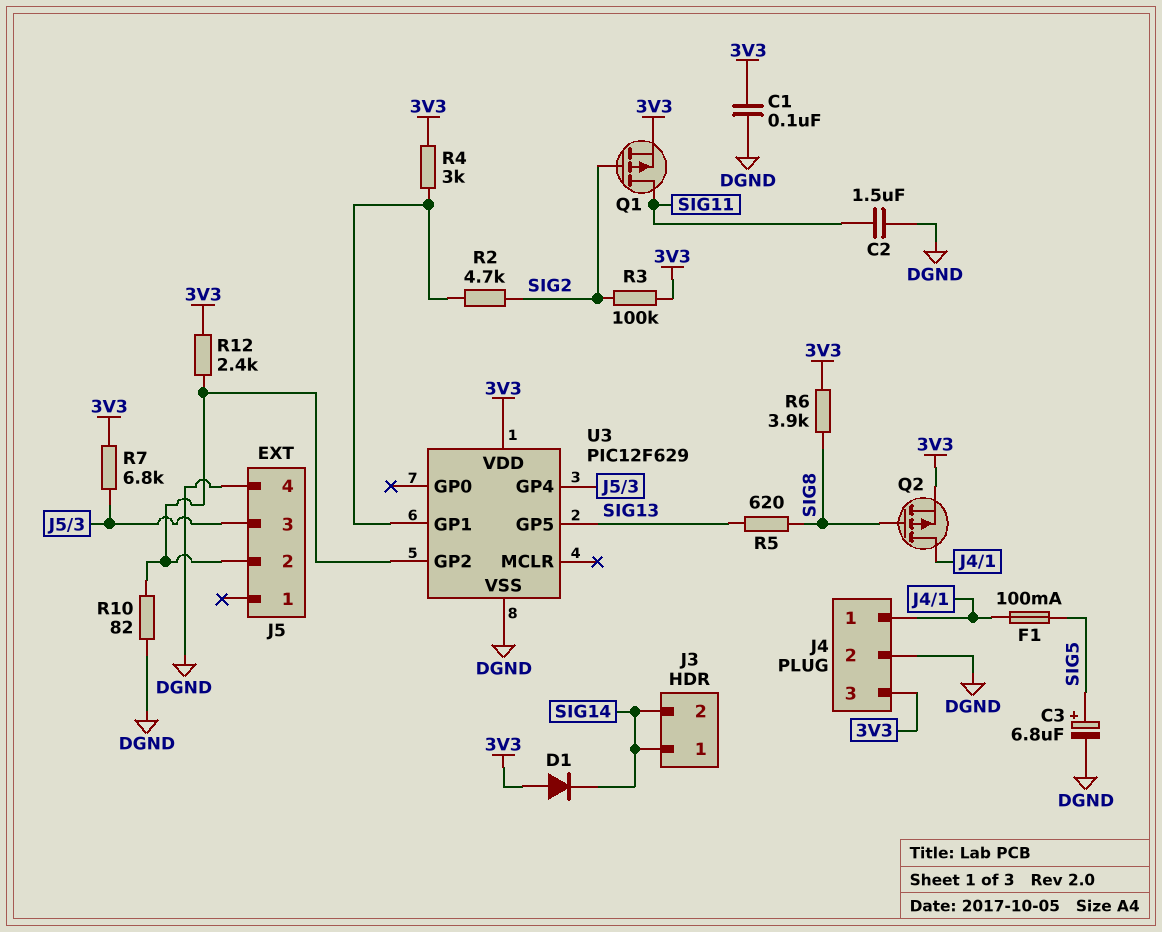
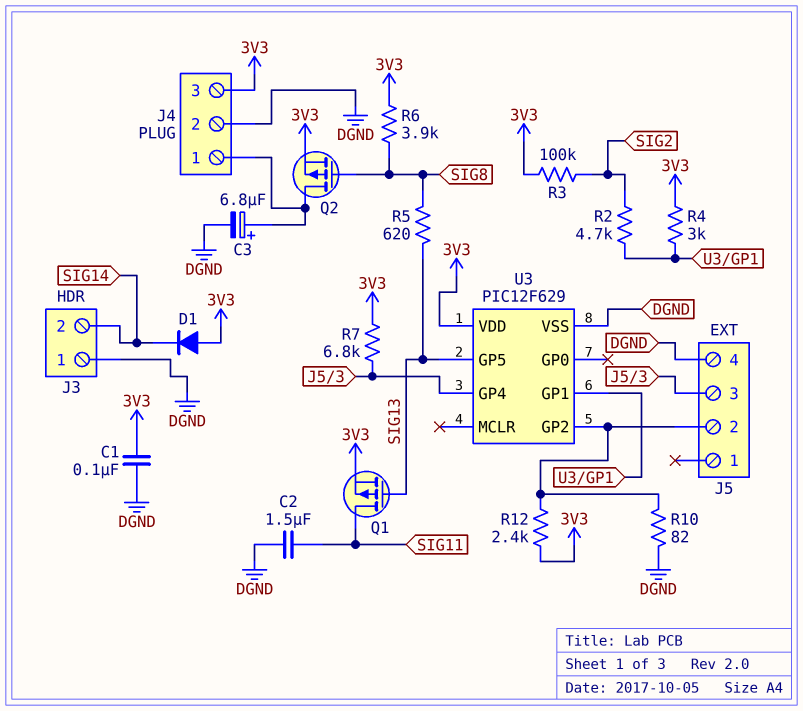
C3: 6.8uF (plus SIG5, minus DGND) -> 6.8uF (plus J4/1, minus DGND)
F1: 100mA (J4/1, SIG5) -> none
J3 pin 1: SIG14 -> DGND
Q1: PMOS (G SIG2, D SIG11, S 3V3) -> PMOS (G SIG13, D SIG11, S 3V3)

